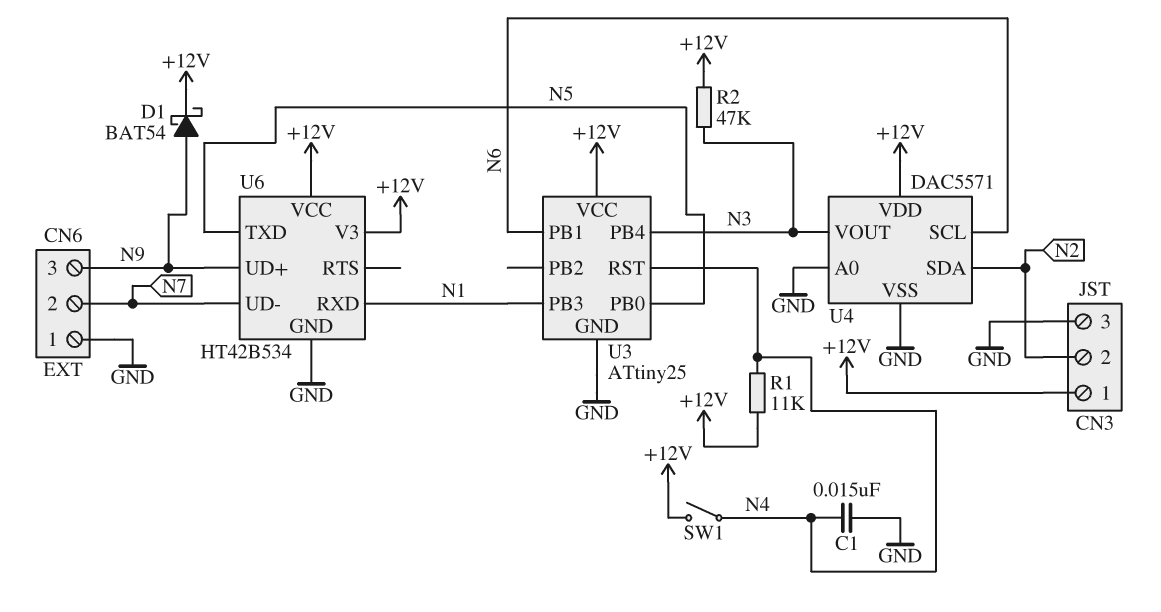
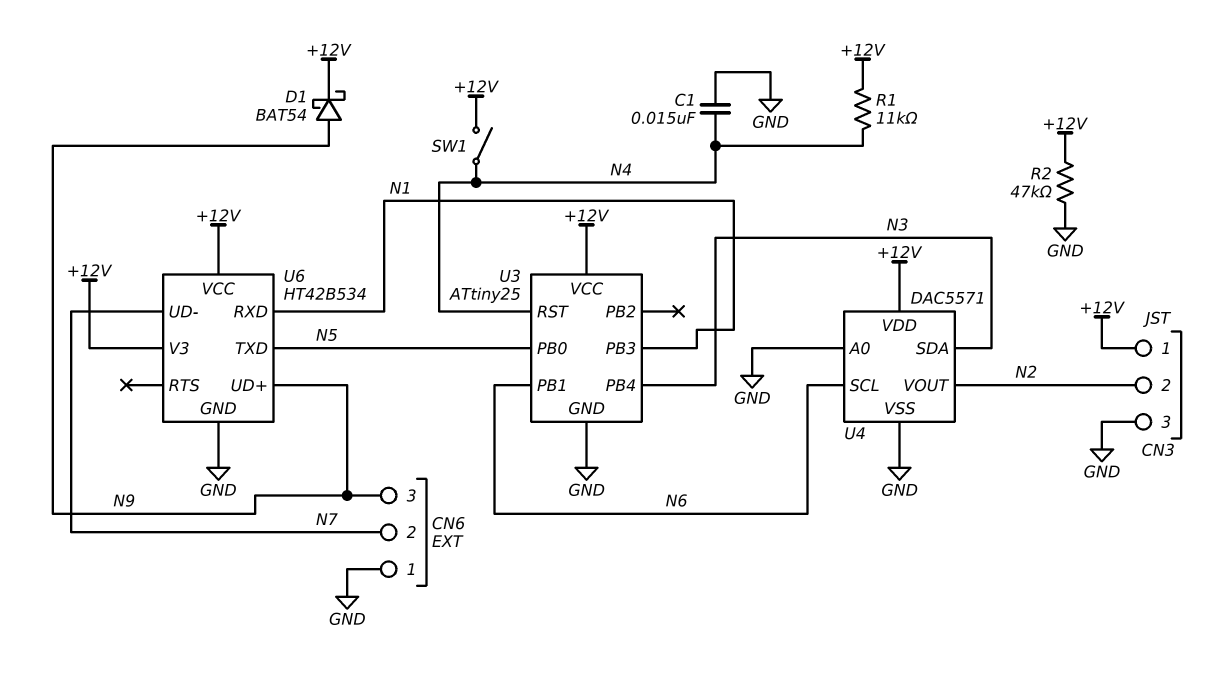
R2: 47k (+12V, N3) -> 47k (+12V, GND)
U4 pin SDA: N2 -> N3
U4 pin VOUT: N3 -> N2

